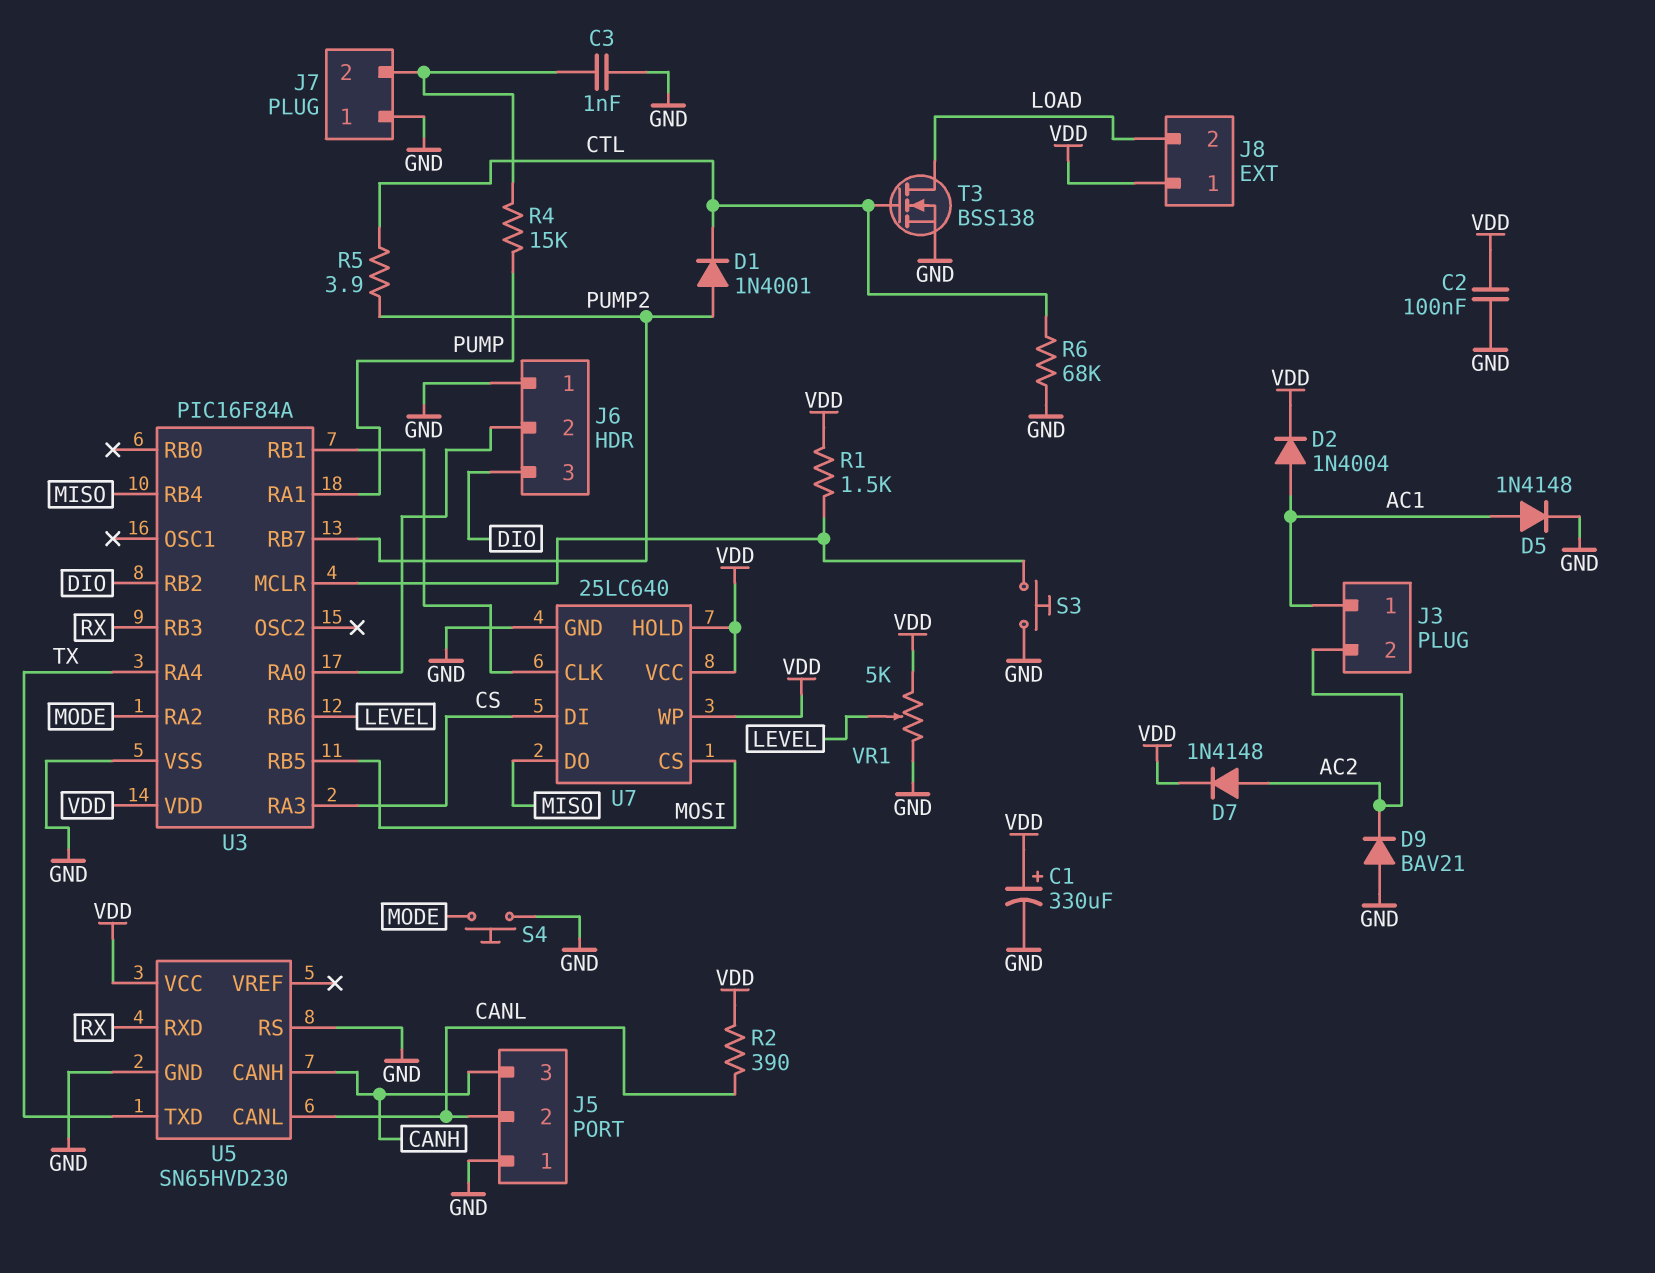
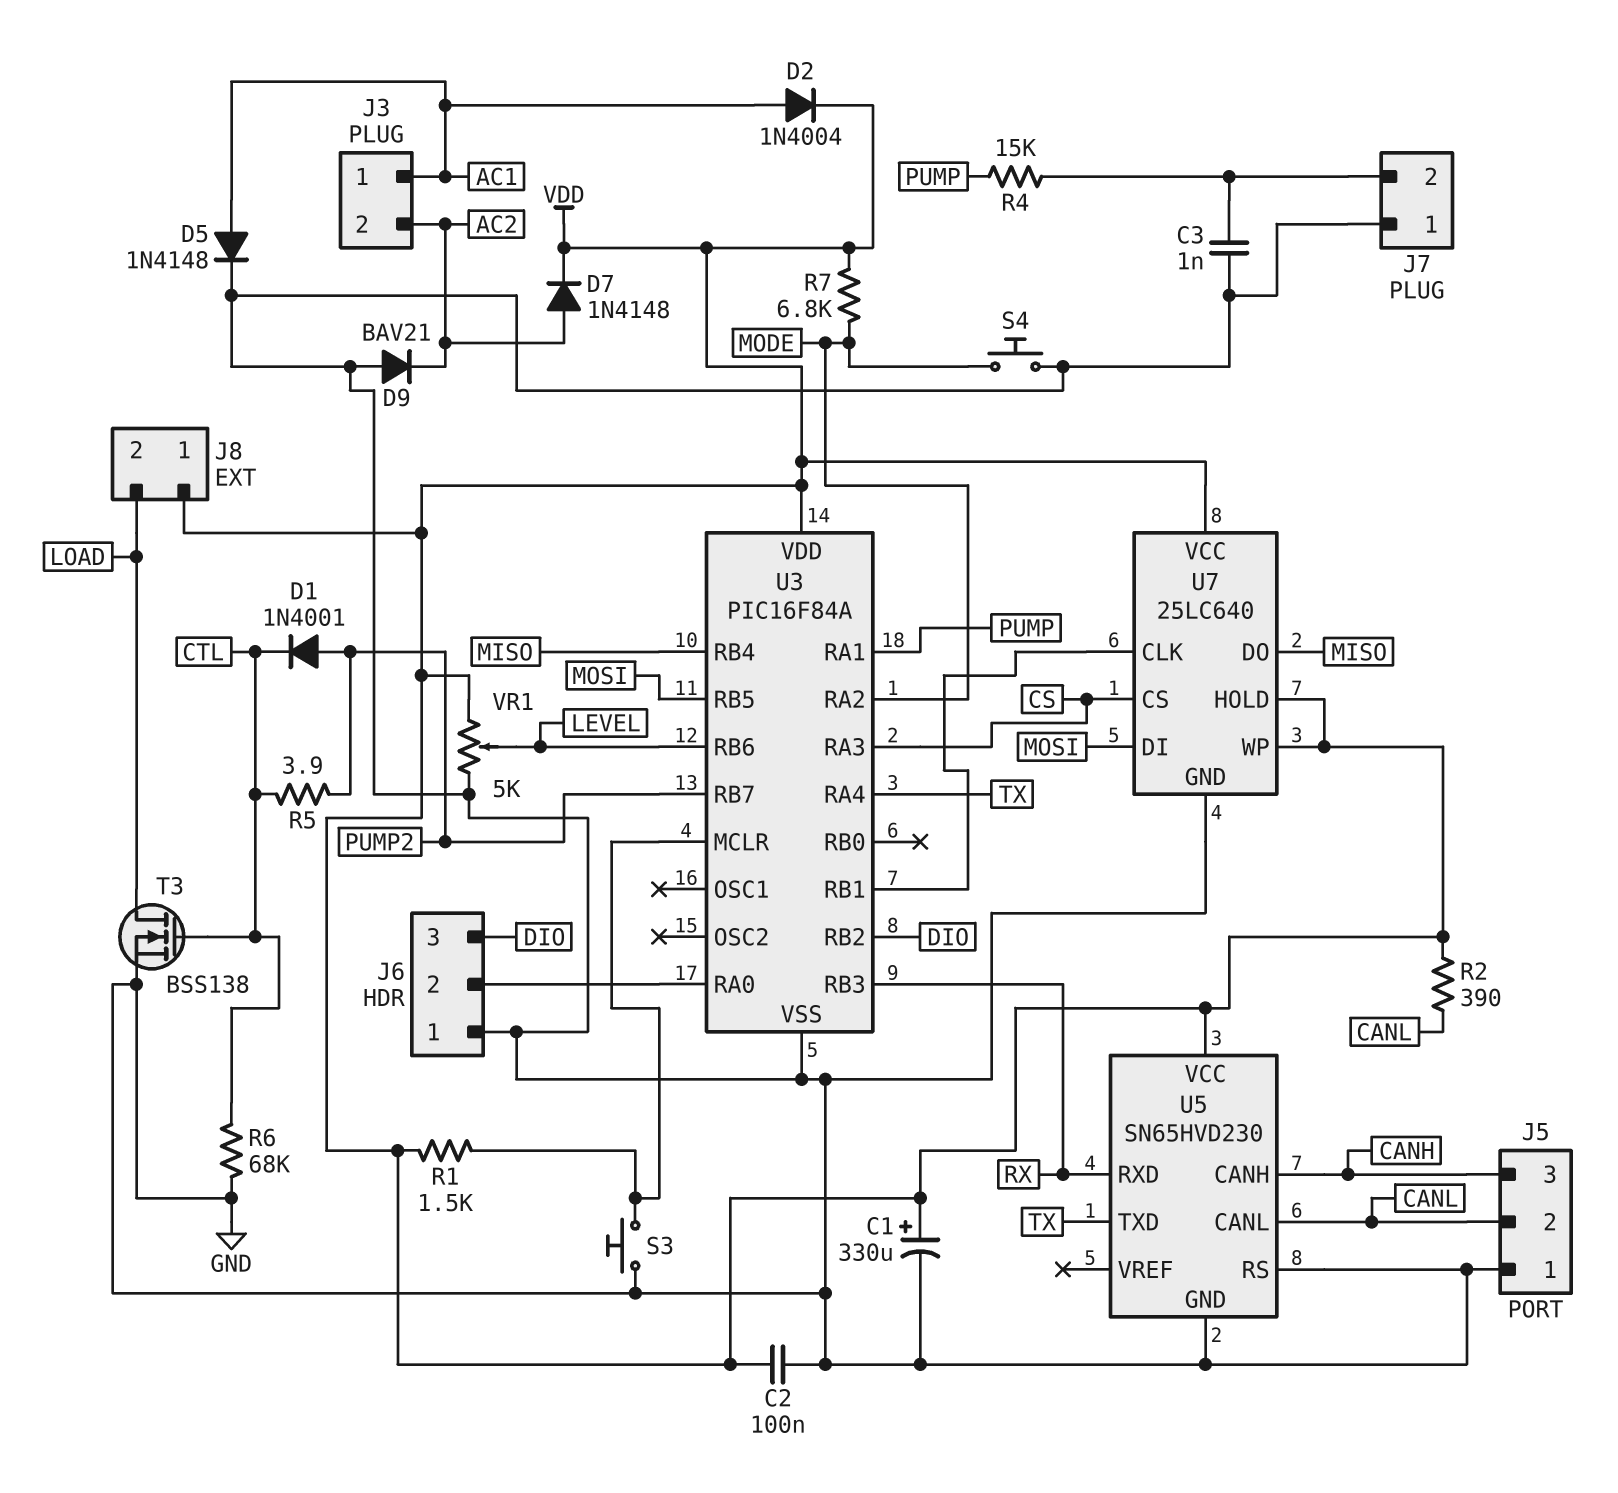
R7: none -> 6.8k (MODE, VDD)
U7 pin CS: MOSI -> CS
U7 pin DI: CS -> MOSI

